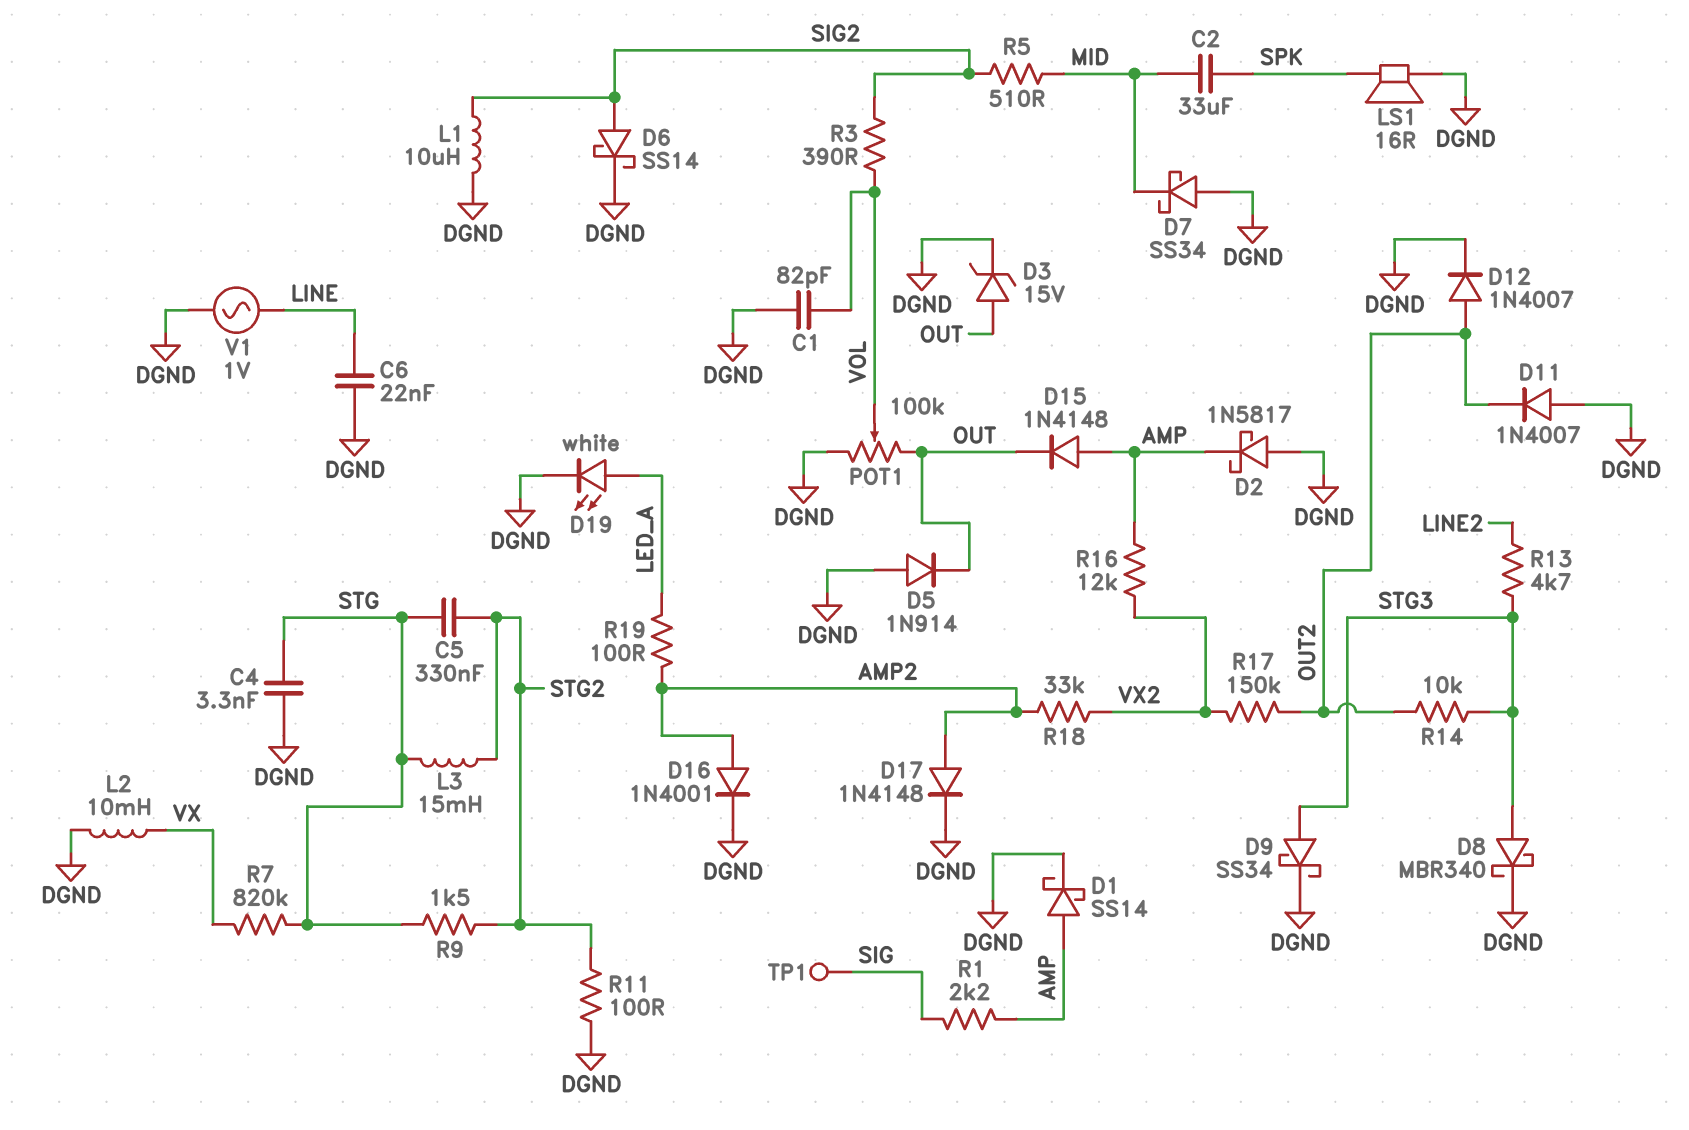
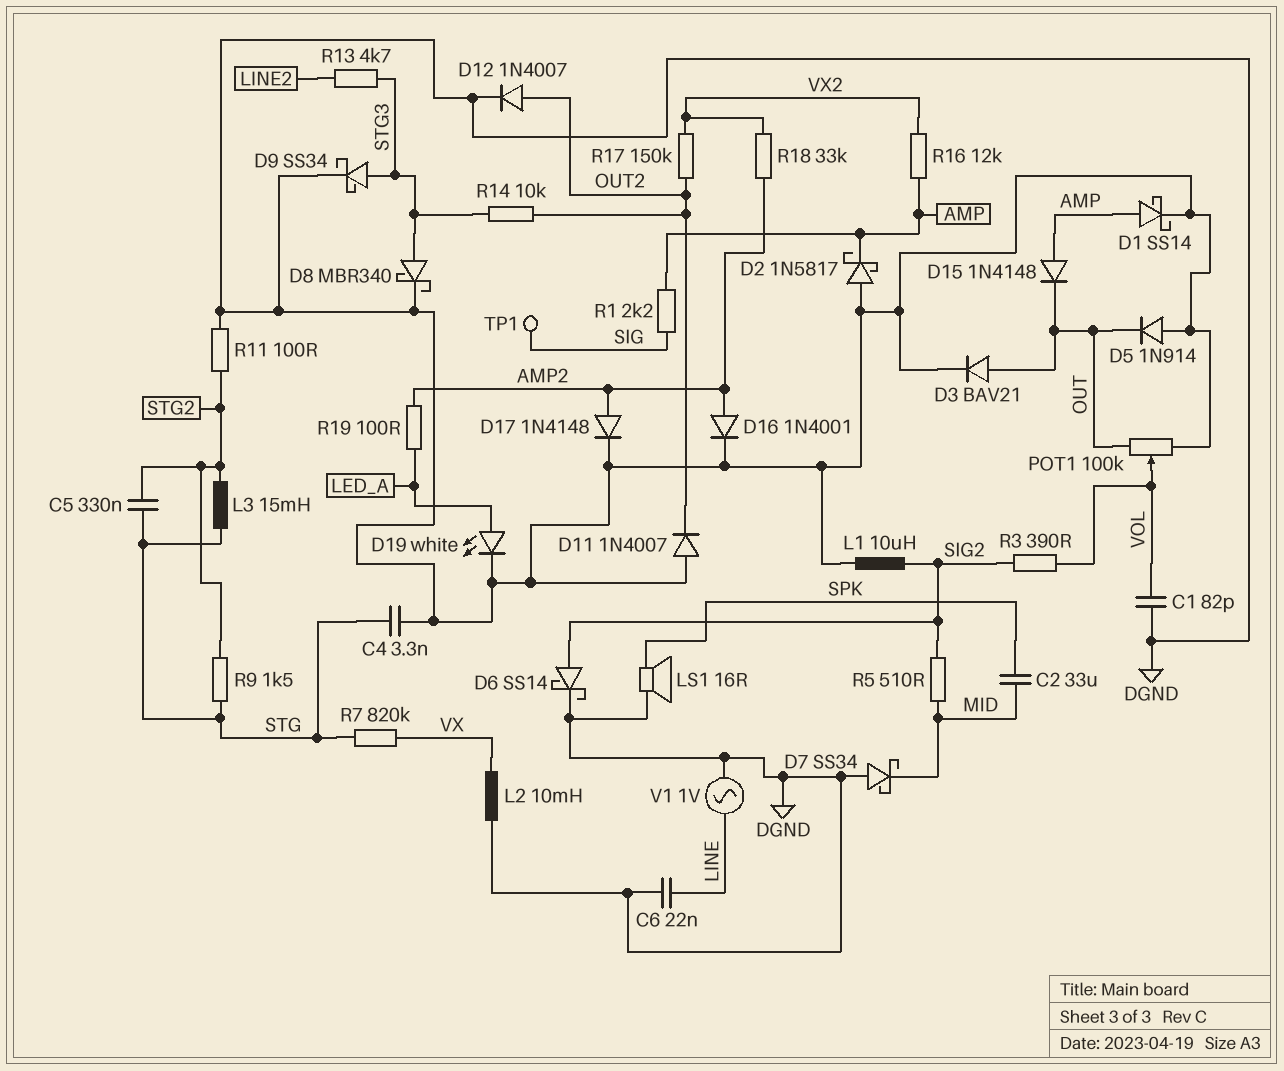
D3: zener 15V (A OUT, K DGND) -> diode BAV21 (A OUT, K DGND)

